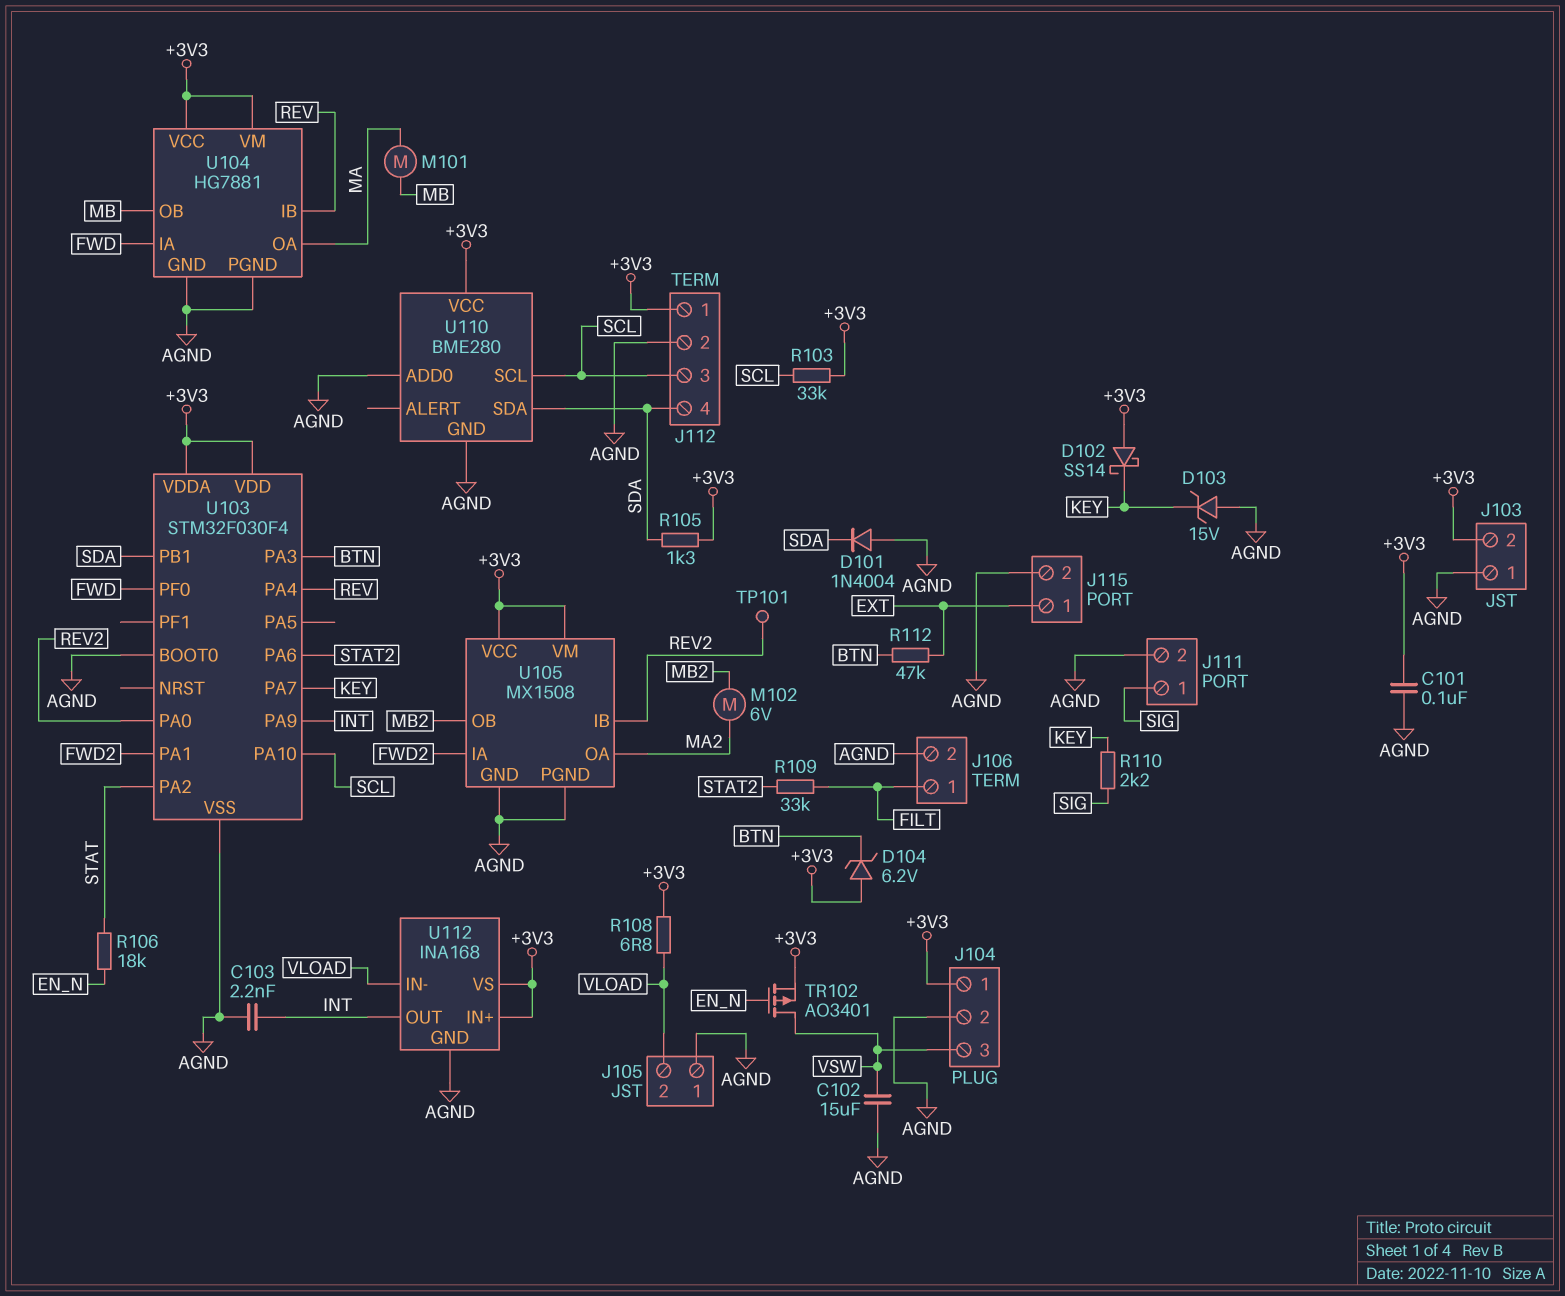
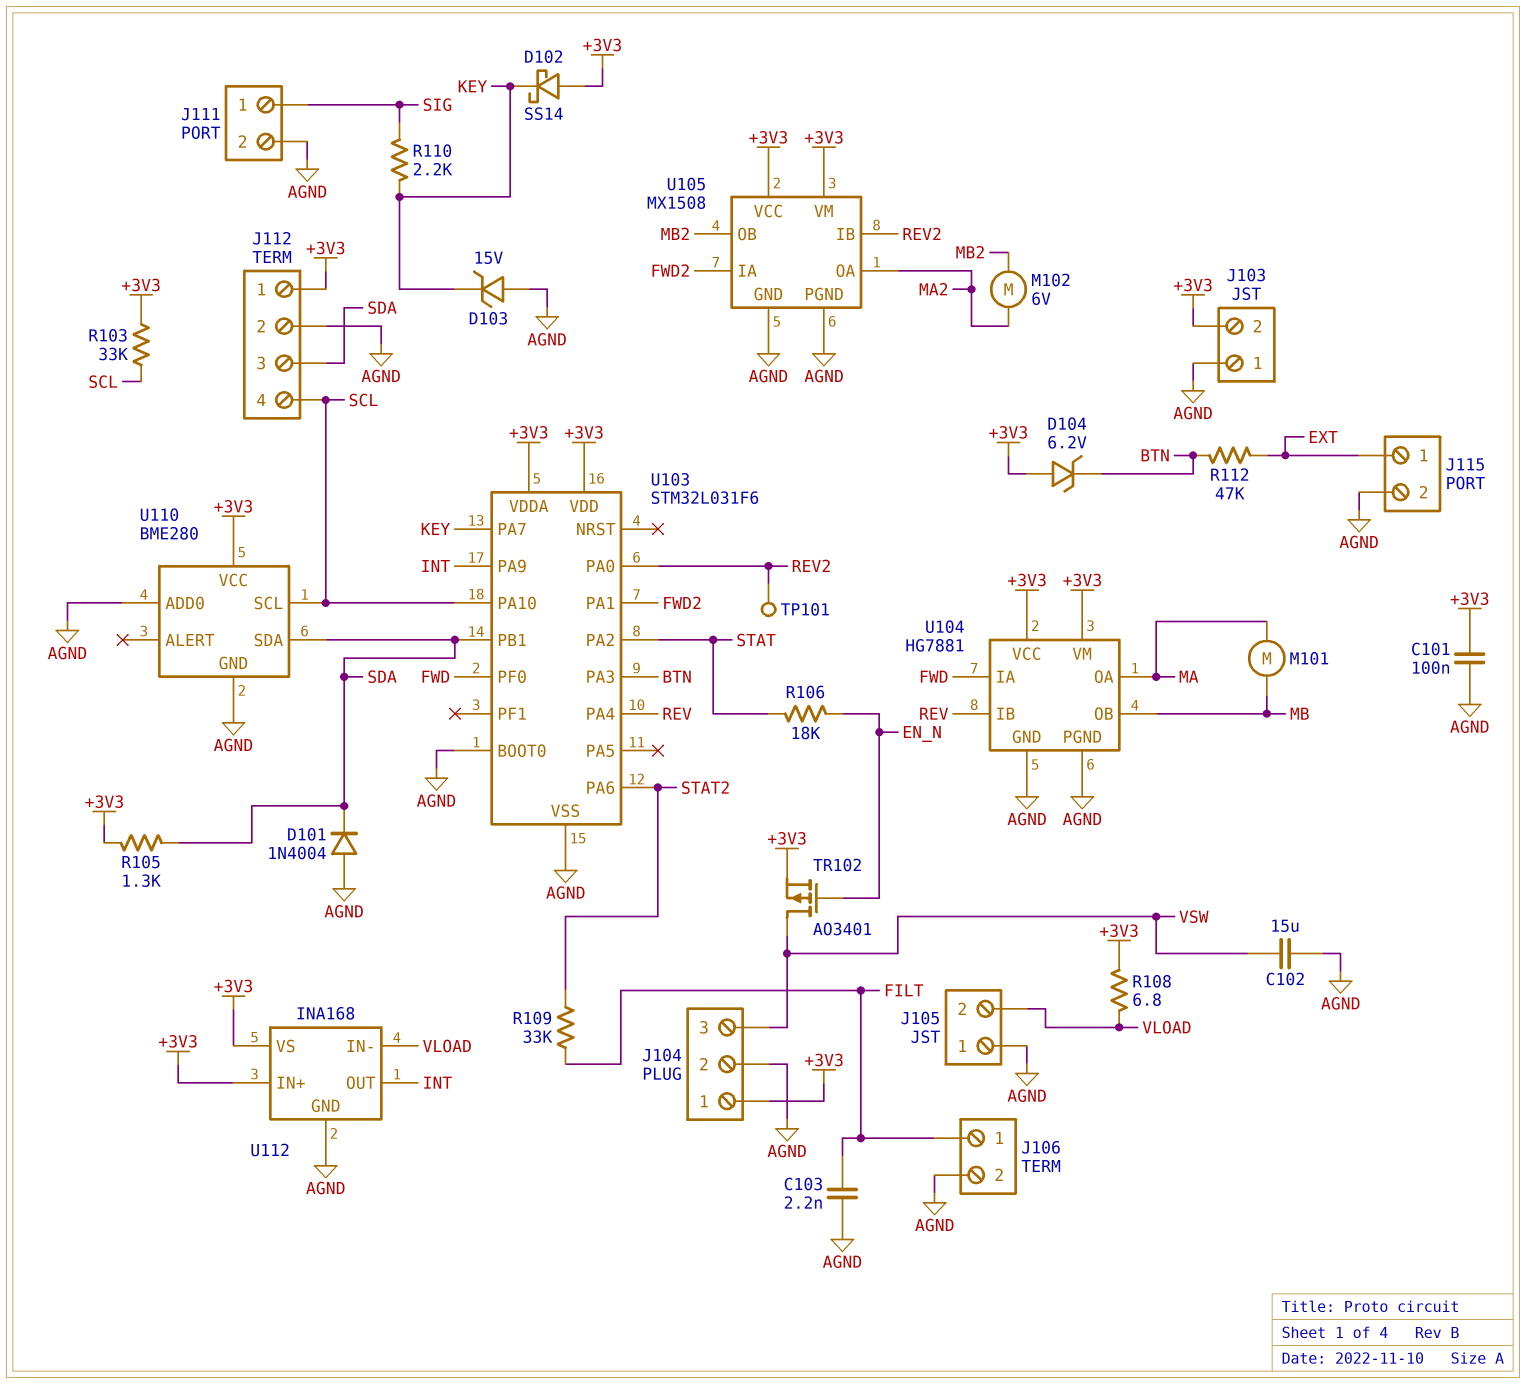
C103: 2.2nF (AGND, INT) -> 2.2nF (AGND, FILT)
J112 pin 3: SCL -> SDA
J112 pin 4: SDA -> SCL
U103: STM32F030F4 -> STM32L031F6

